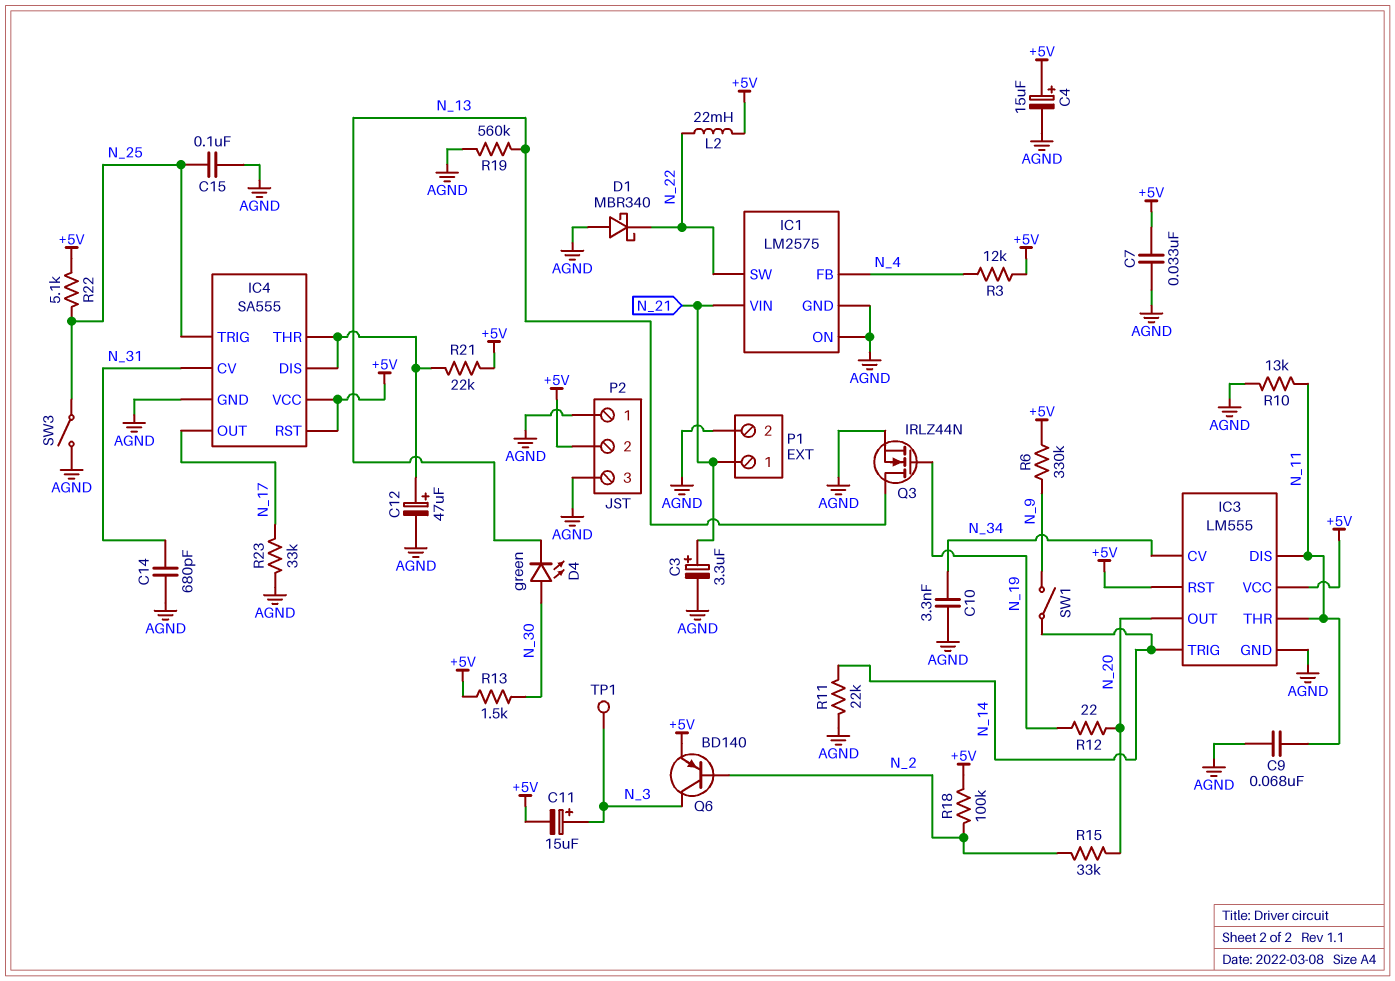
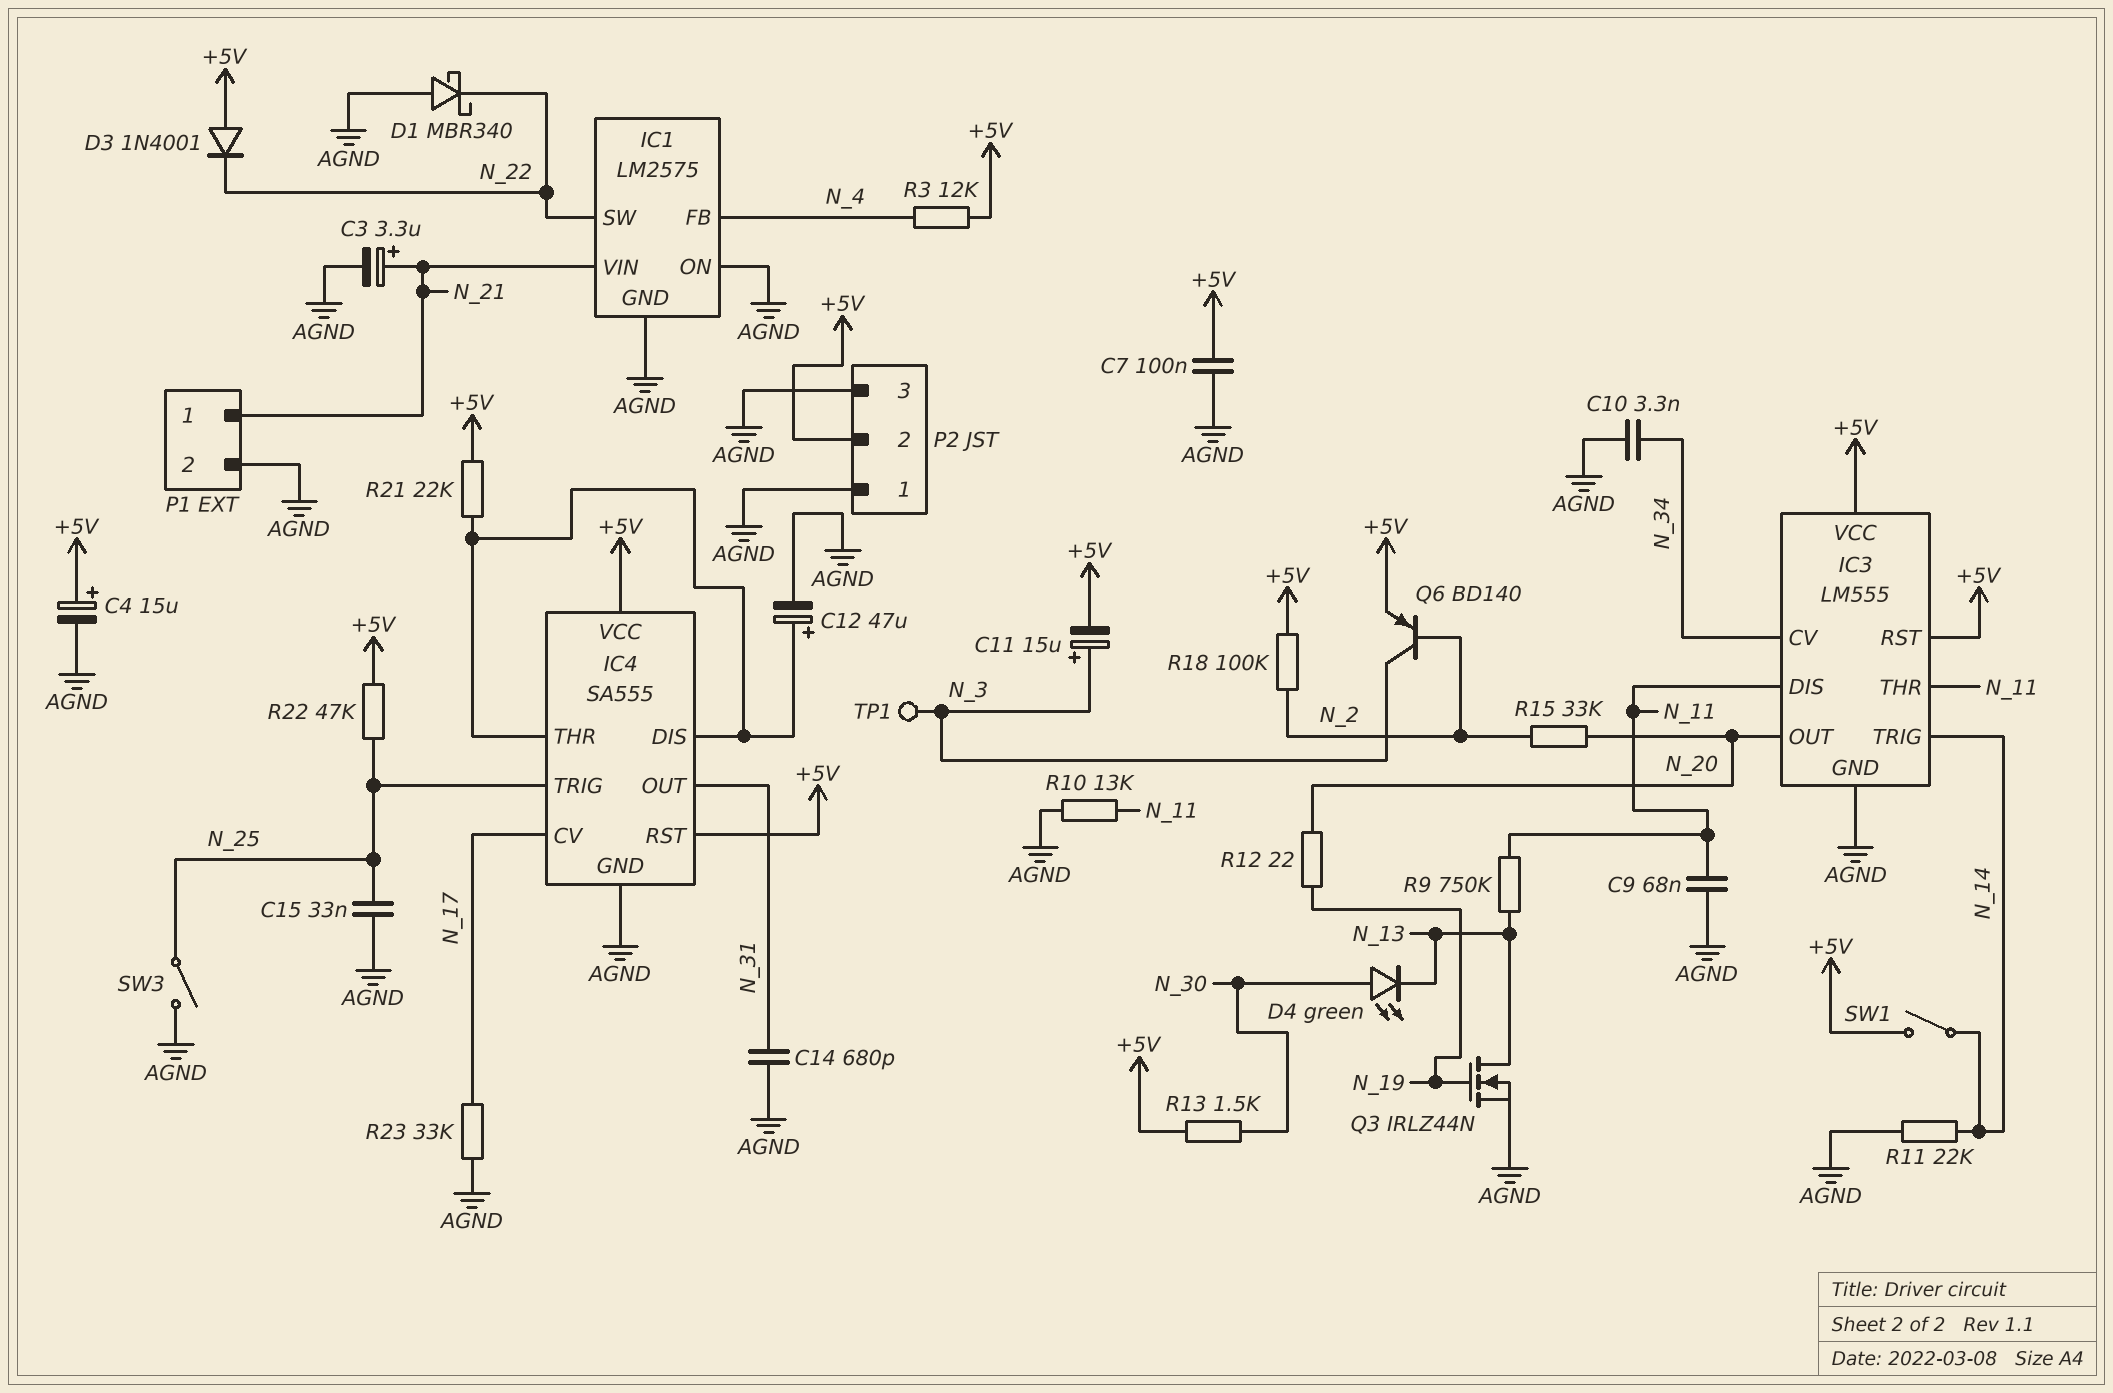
C7: 33nF (+5V, AGND) -> 100nF (+5V, AGND)
C15: 100nF (AGND, N_25) -> 33nF (AGND, N_25)
D3: none -> diode 1N4001 (A +5V, K N_22)
IC4 pin CV: N_31 -> N_17
IC4 pin OUT: N_17 -> N_31
L2: 22mH (+5V, N_22) -> none
R6: 330k (+5V, N_9) -> none
R9: none -> 750k (N_11, N_13)
R19: 560k (AGND, N_13) -> none
R22: 5.1k (+5V, N_25) -> 47k (+5V, N_25)
SW1: switch (N_9, N_14) -> switch (+5V, N_14)

